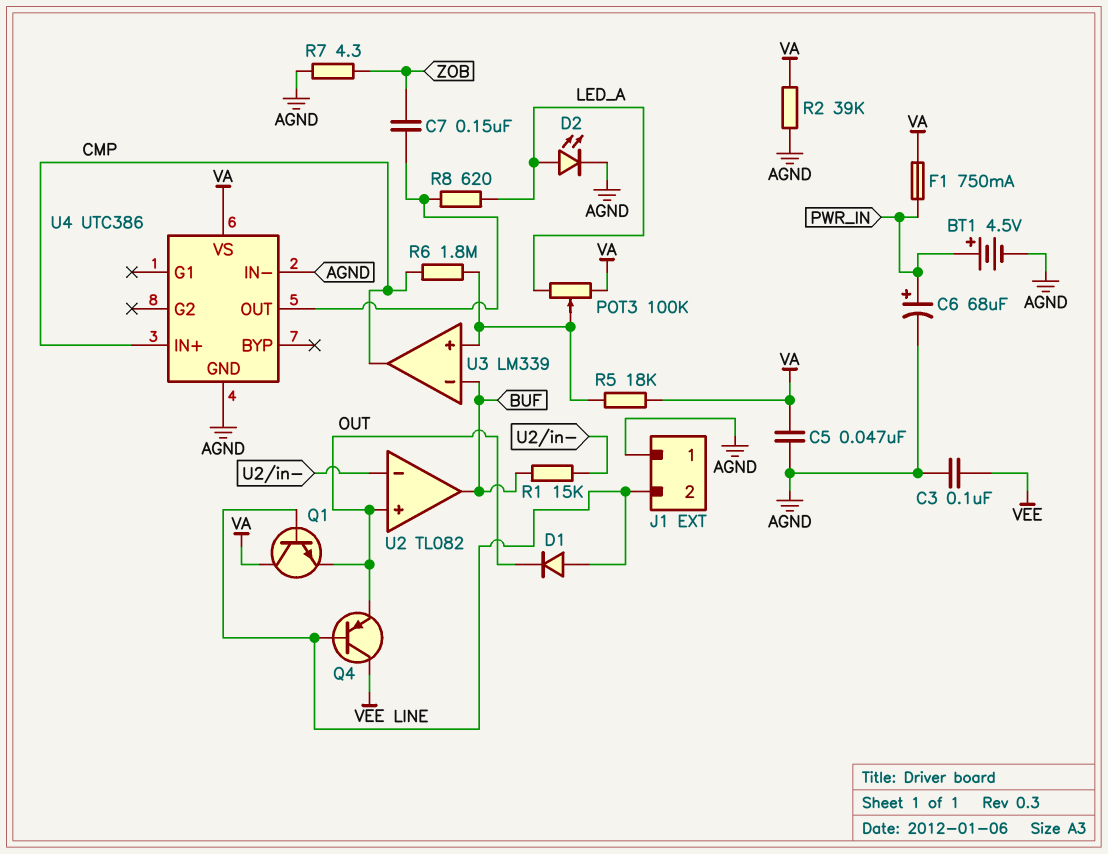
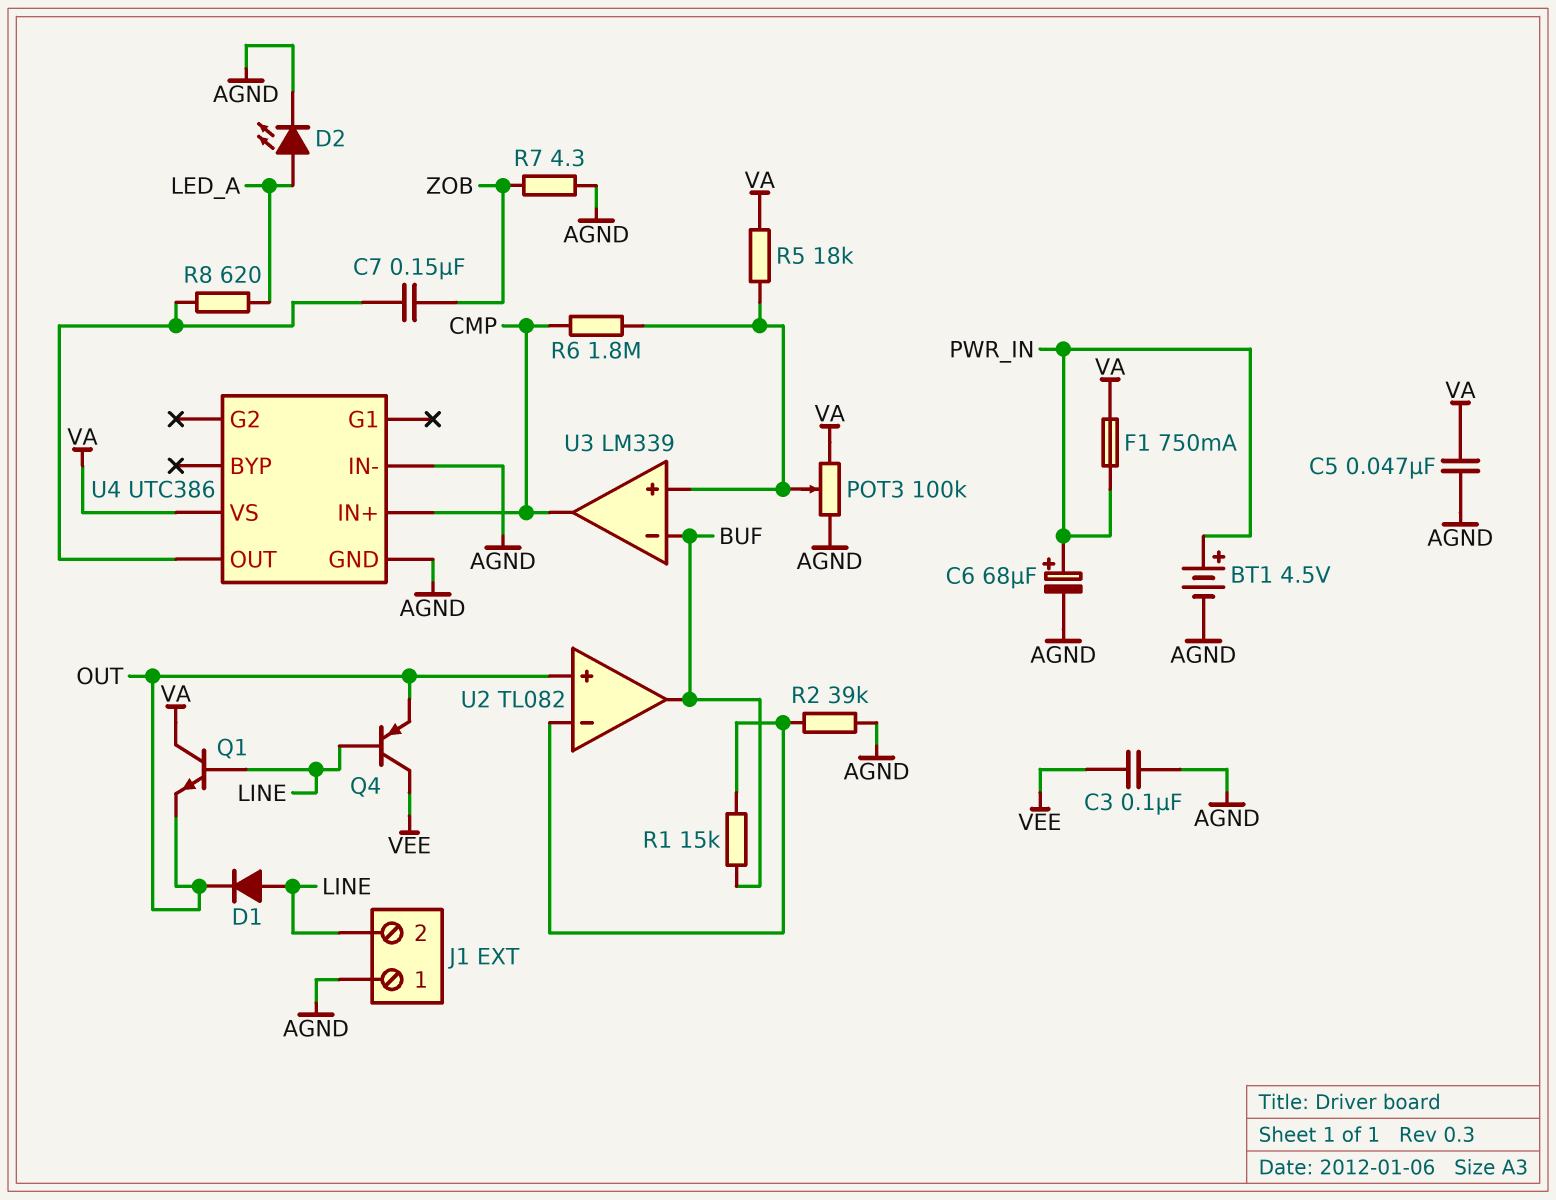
POT3: 100k (LED_A, VA, wiper U3/in+) -> 100k (AGND, VA, wiper U3/in+)
R2: 39k (AGND, VA) -> 39k (AGND, U2/in-)

